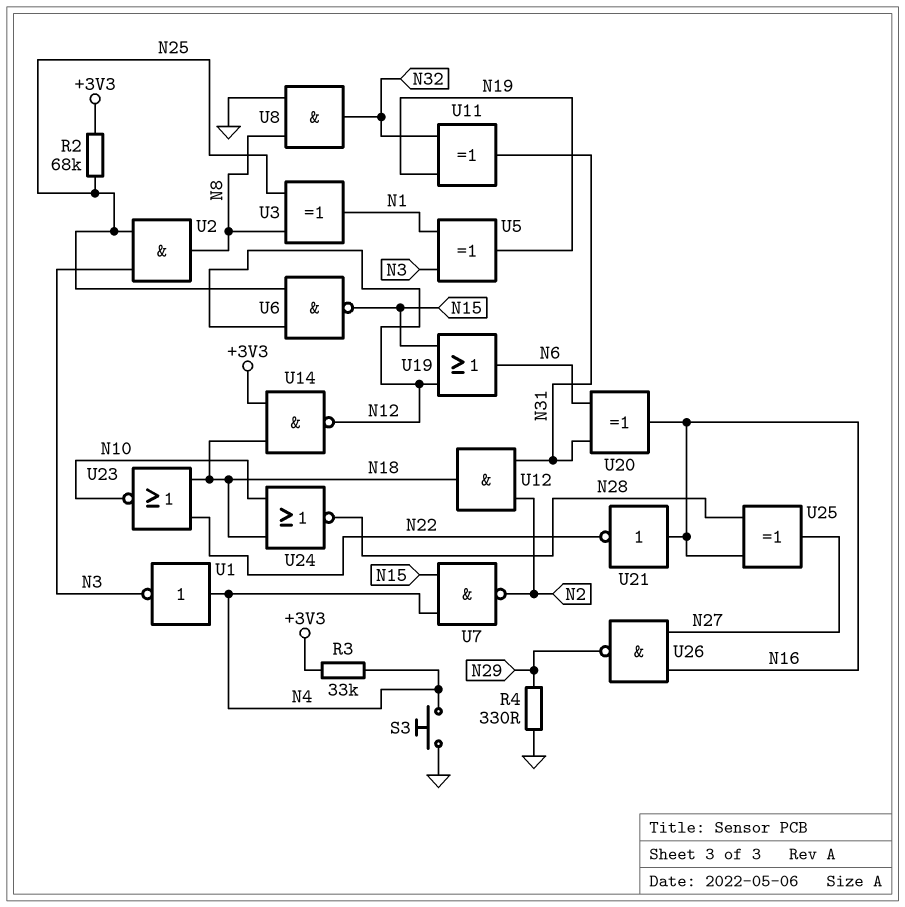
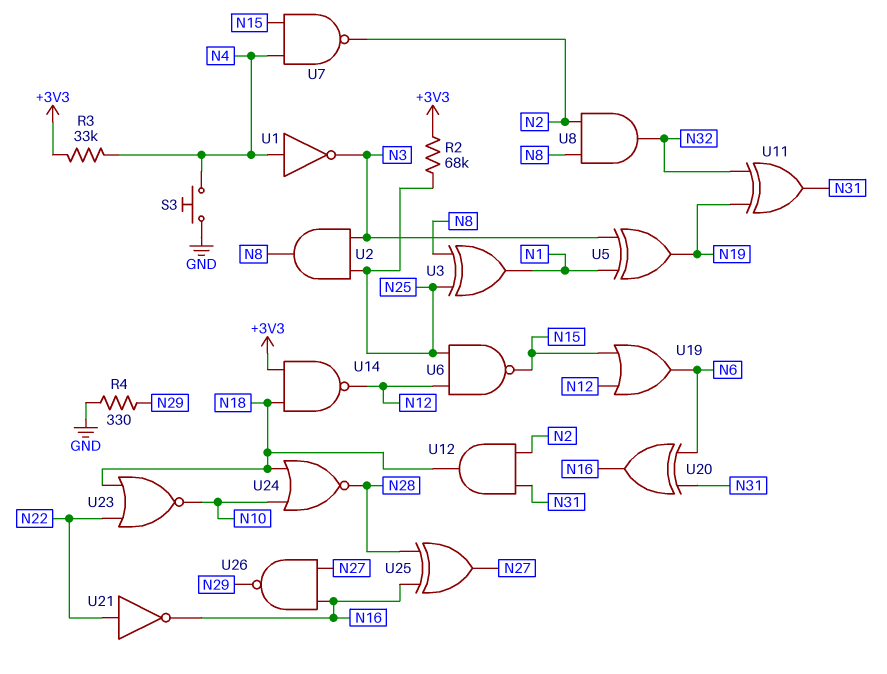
U8: AND (in GND, in N8, out N32) -> AND (in N2, in N8, out N32)
U21: NOT (in N16, out N22) -> NOT (in N22, out N16)

